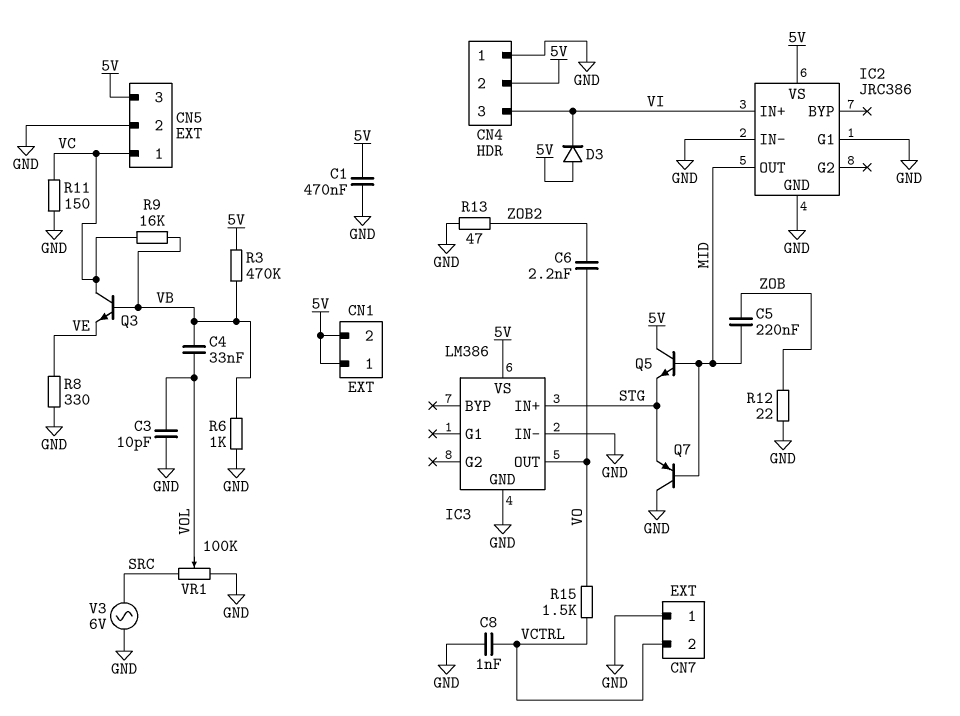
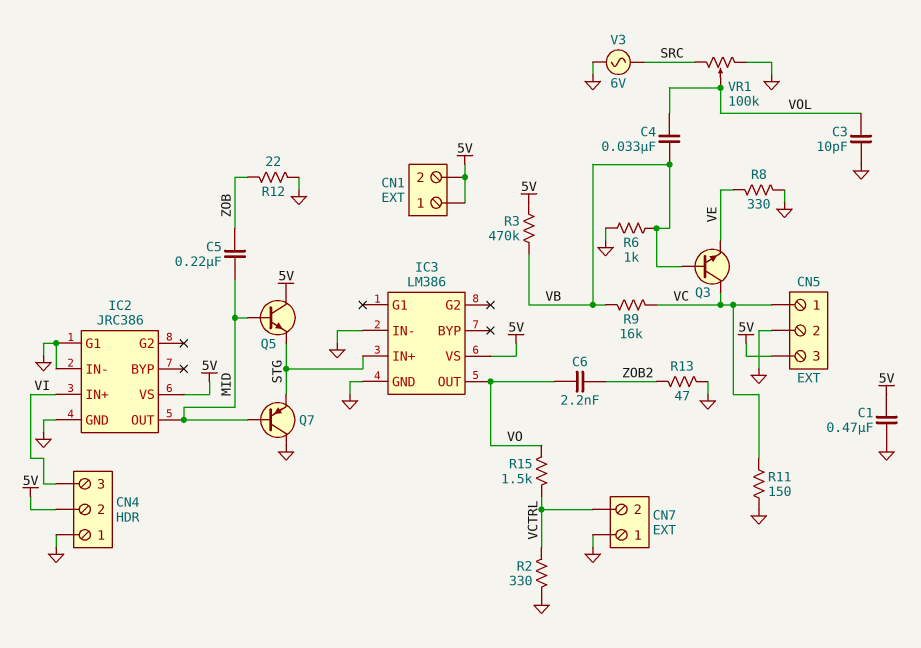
C8: 1nF (GND, VCTRL) -> none
D3: diode (A 5V, K VI) -> none
R2: none -> 330 (GND, VCTRL)

